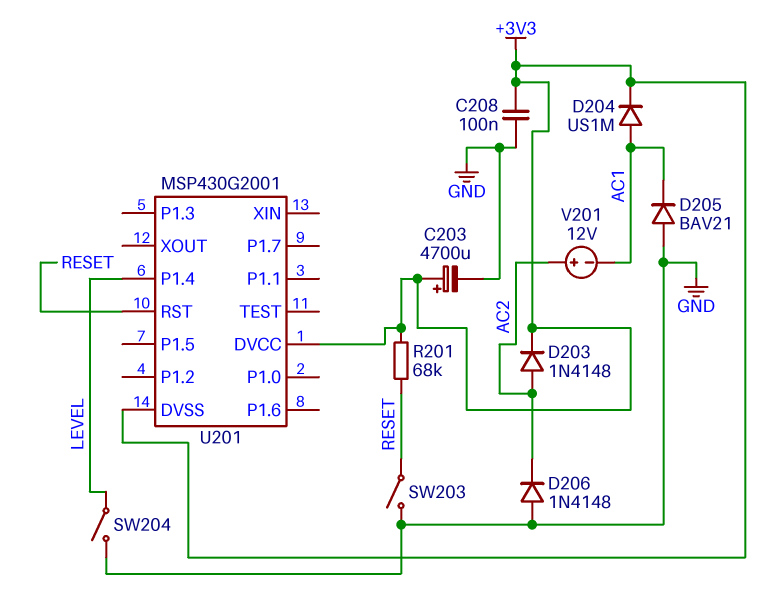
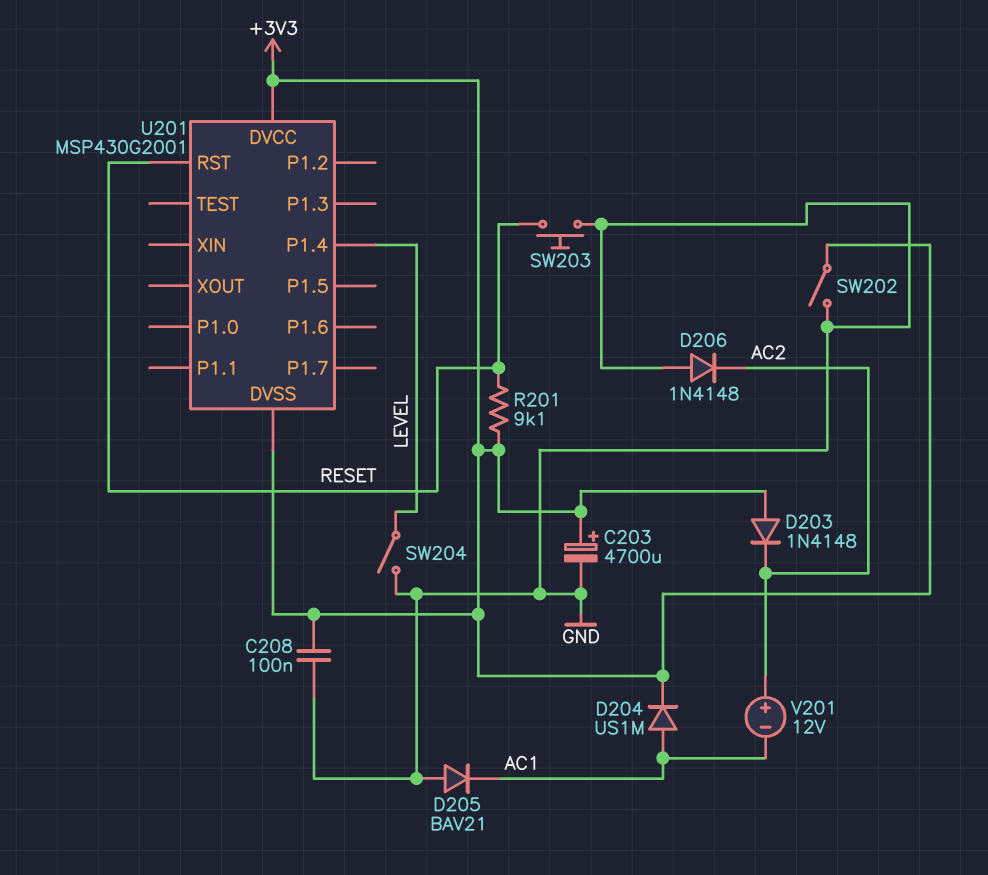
D203: diode 1N4148 (A AC2, K +3V3) -> diode 1N4148 (A +3V3, K AC2)
R201: 68k (+3V3, RESET) -> 9.1k (+3V3, RESET)
SW202: none -> switch (+3V3, GND)
SW203: switch (GND, RESET) -> button (GND, RESET)

